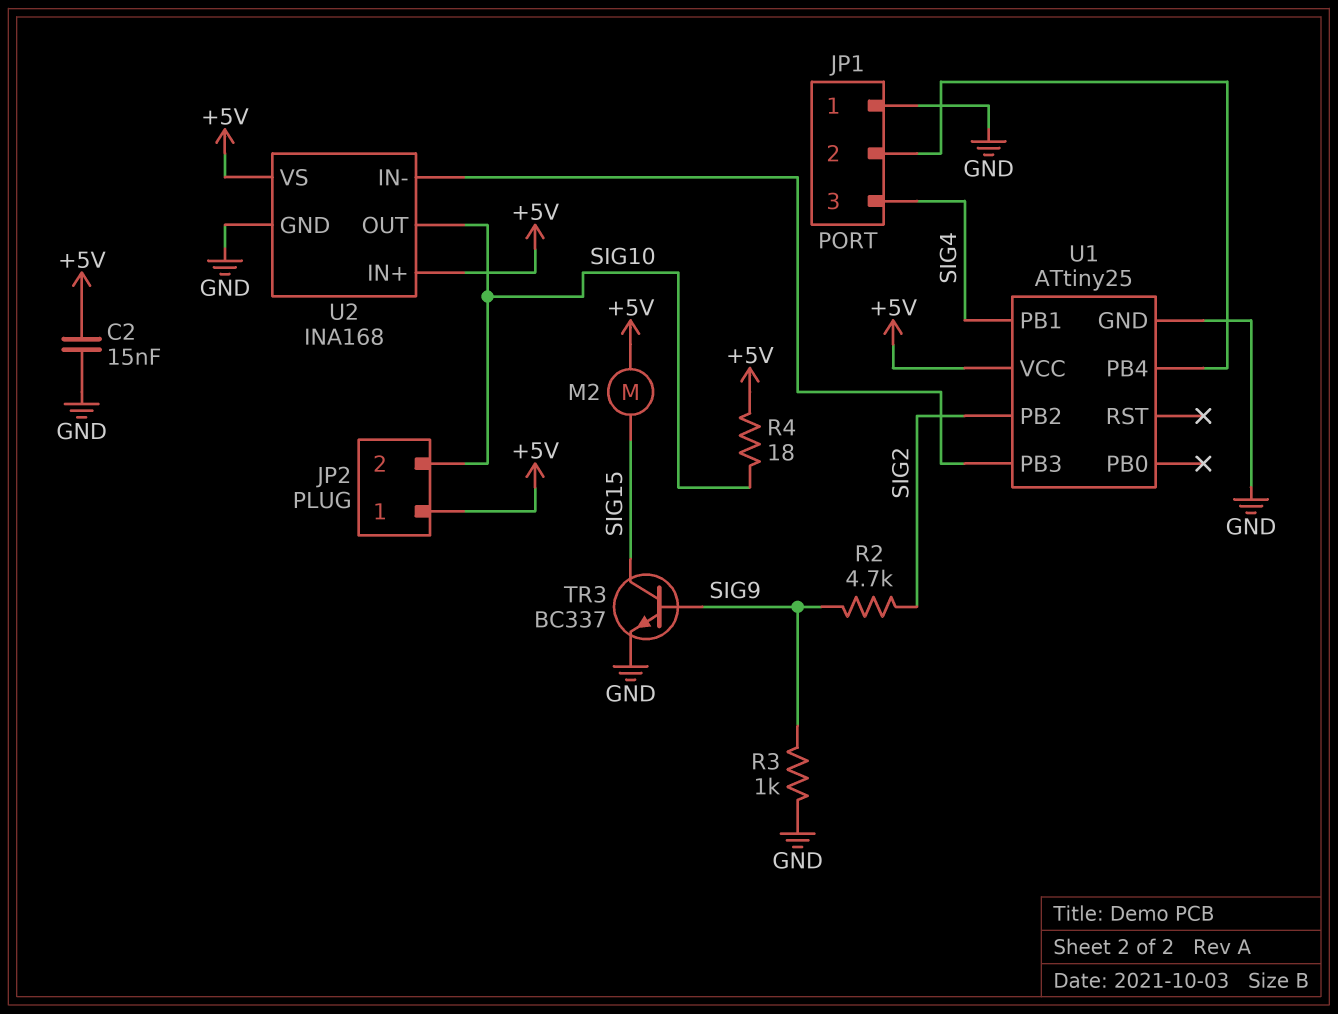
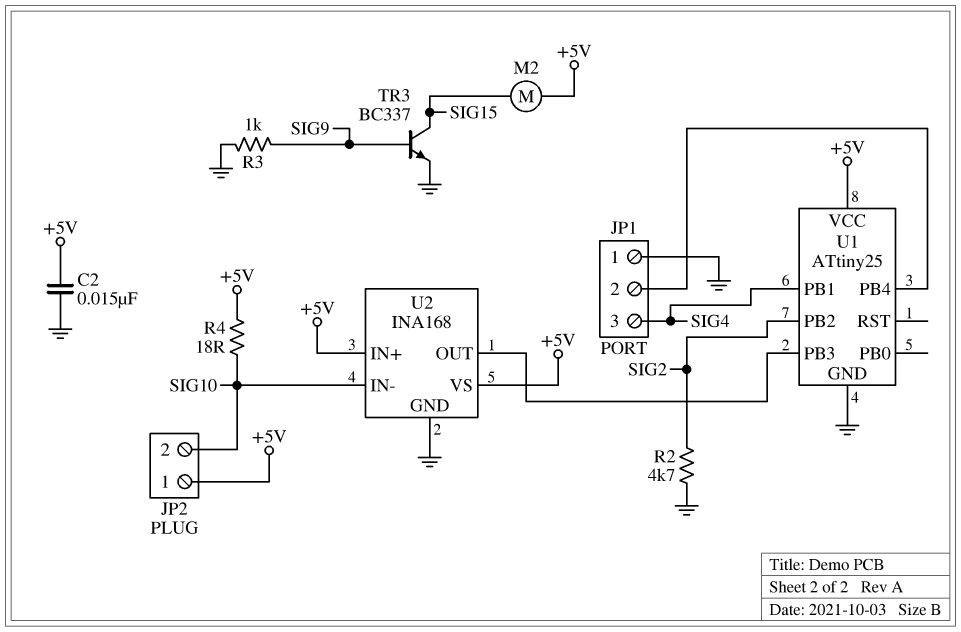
R2: 4.7k (SIG2, SIG9) -> 4.7k (GND, SIG2)
U2 pin IN-: U1/PB3 -> SIG10
U2 pin OUT: SIG10 -> U1/PB3

